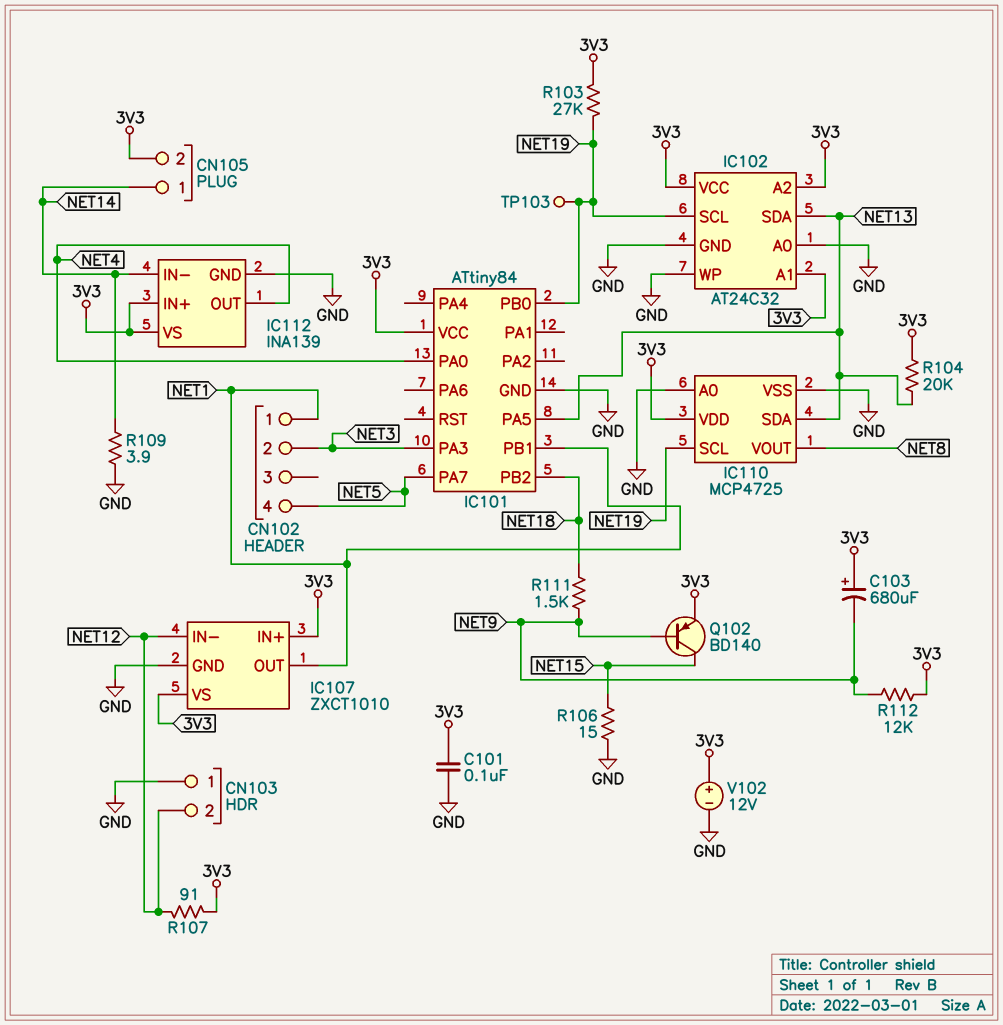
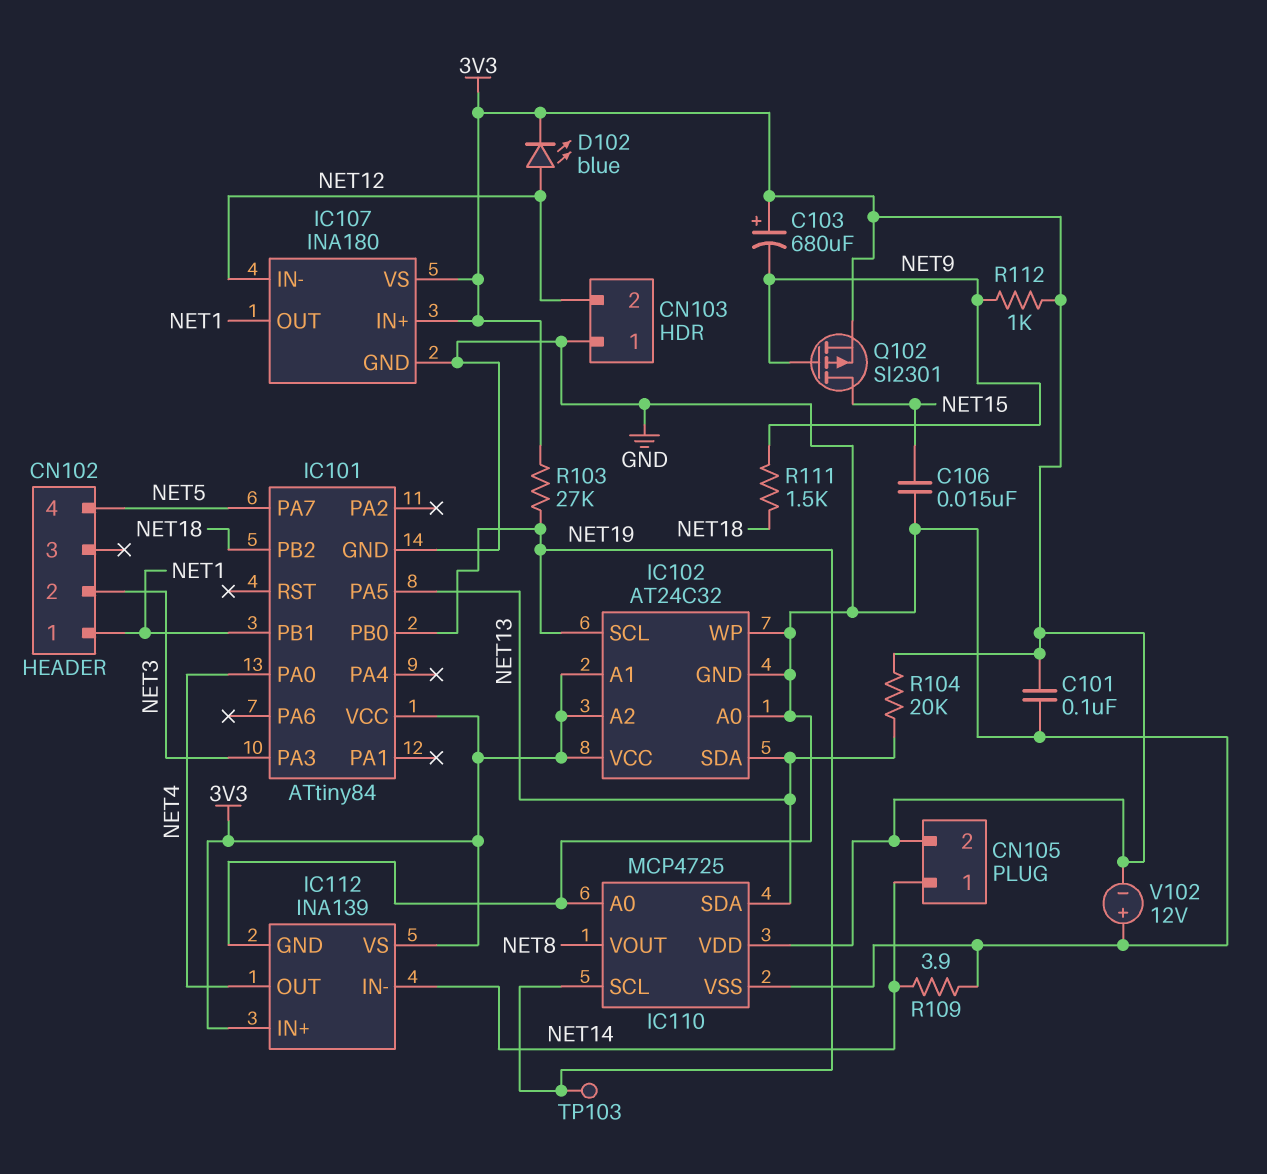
C106: none -> 15nF (GND, NET15)
D102: none -> LED blue (A NET12, K 3V3)
IC107: ZXCT1010 -> INA180
Q102: PNP BD140 (B NET9, C NET15, E 3V3) -> PMOS SI2301 (G NET9, D NET15, S 3V3)
R106: 15 (GND, NET15) -> none
R107: 91 (3V3, NET12) -> none
R112: 12k (3V3, NET9) -> 1k (3V3, NET9)
V102: 12V (plus 3V3, minus GND) -> 12V (plus GND, minus 3V3)

